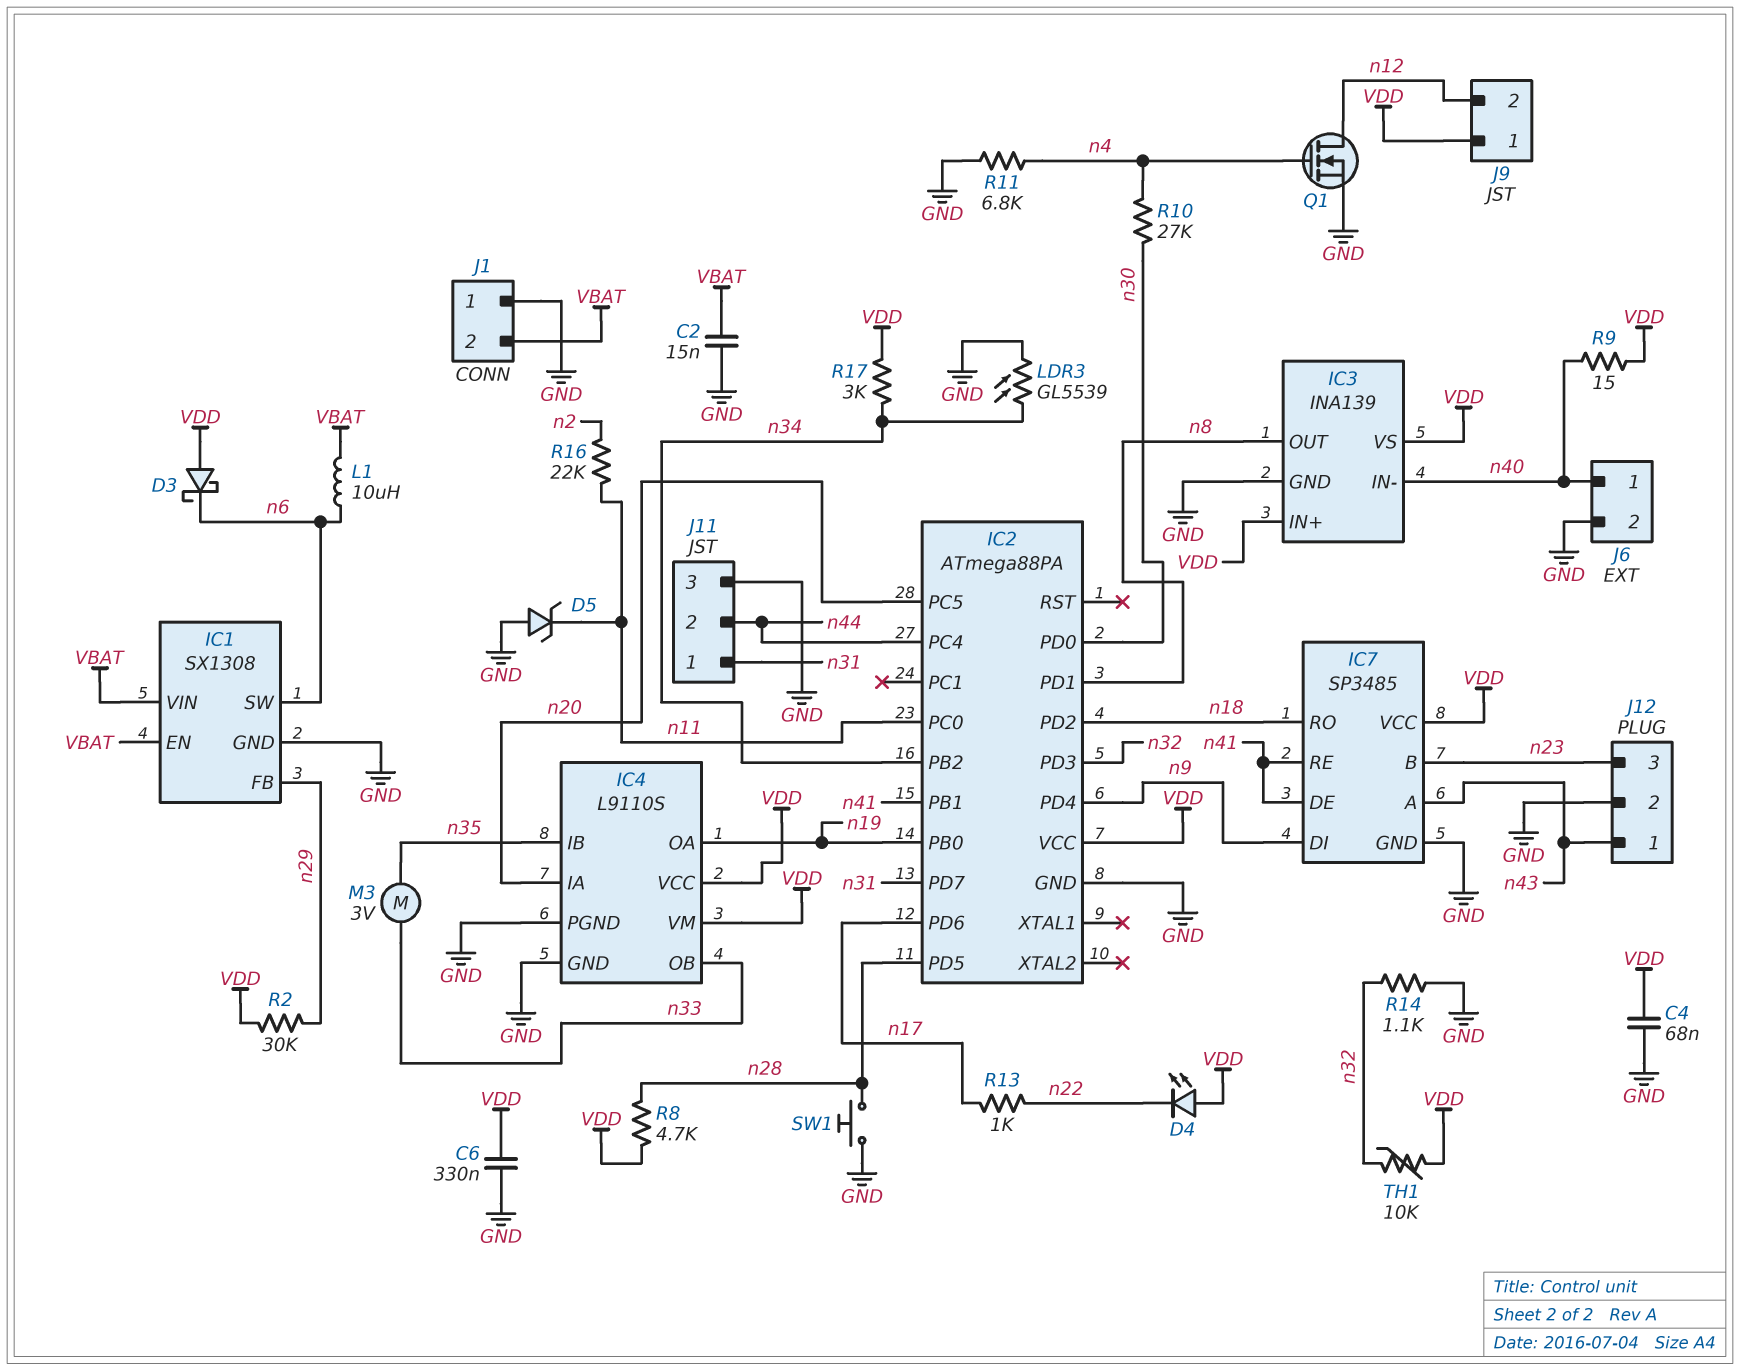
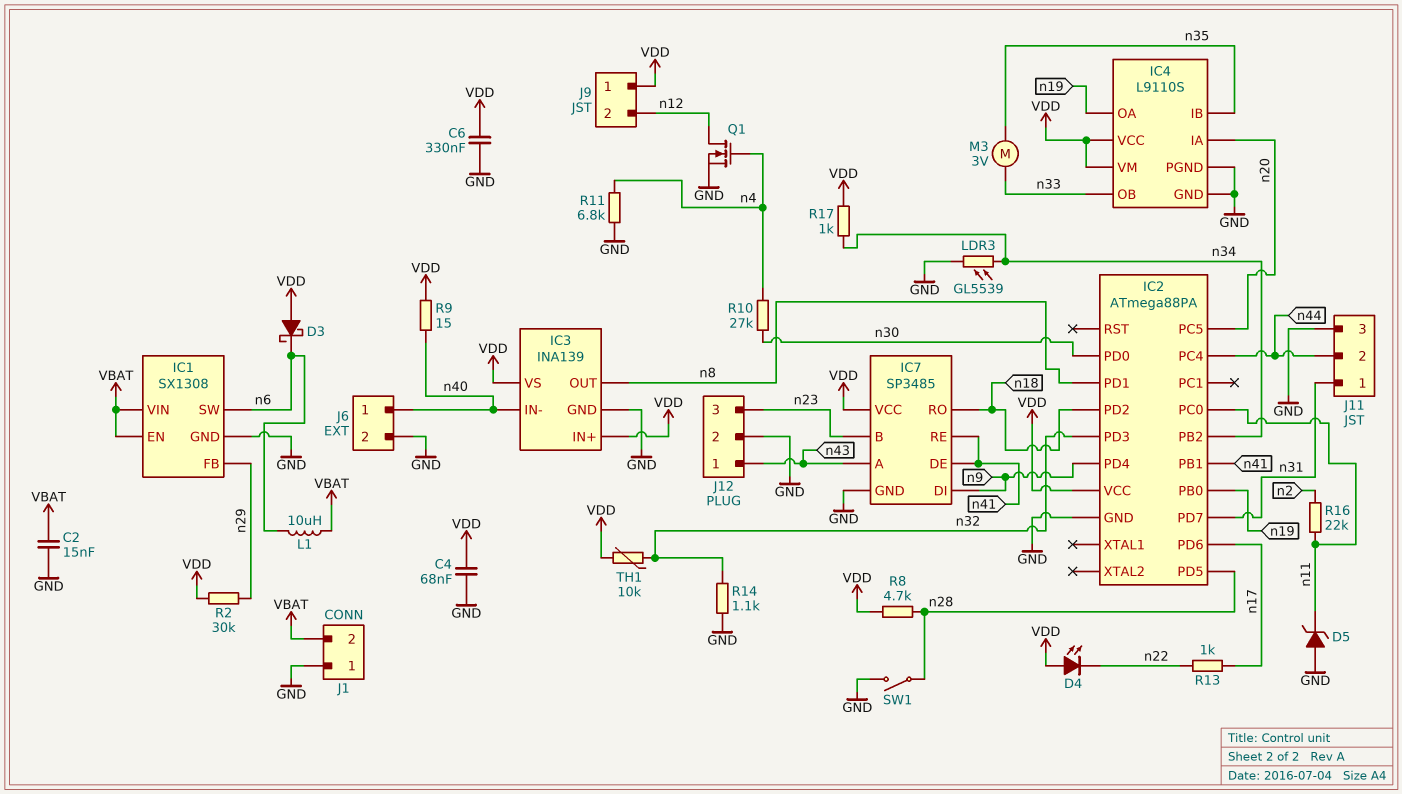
R17: 3k (VDD, n34) -> 1k (VDD, n34)
SW1: button (GND, n28) -> switch (GND, n28)

